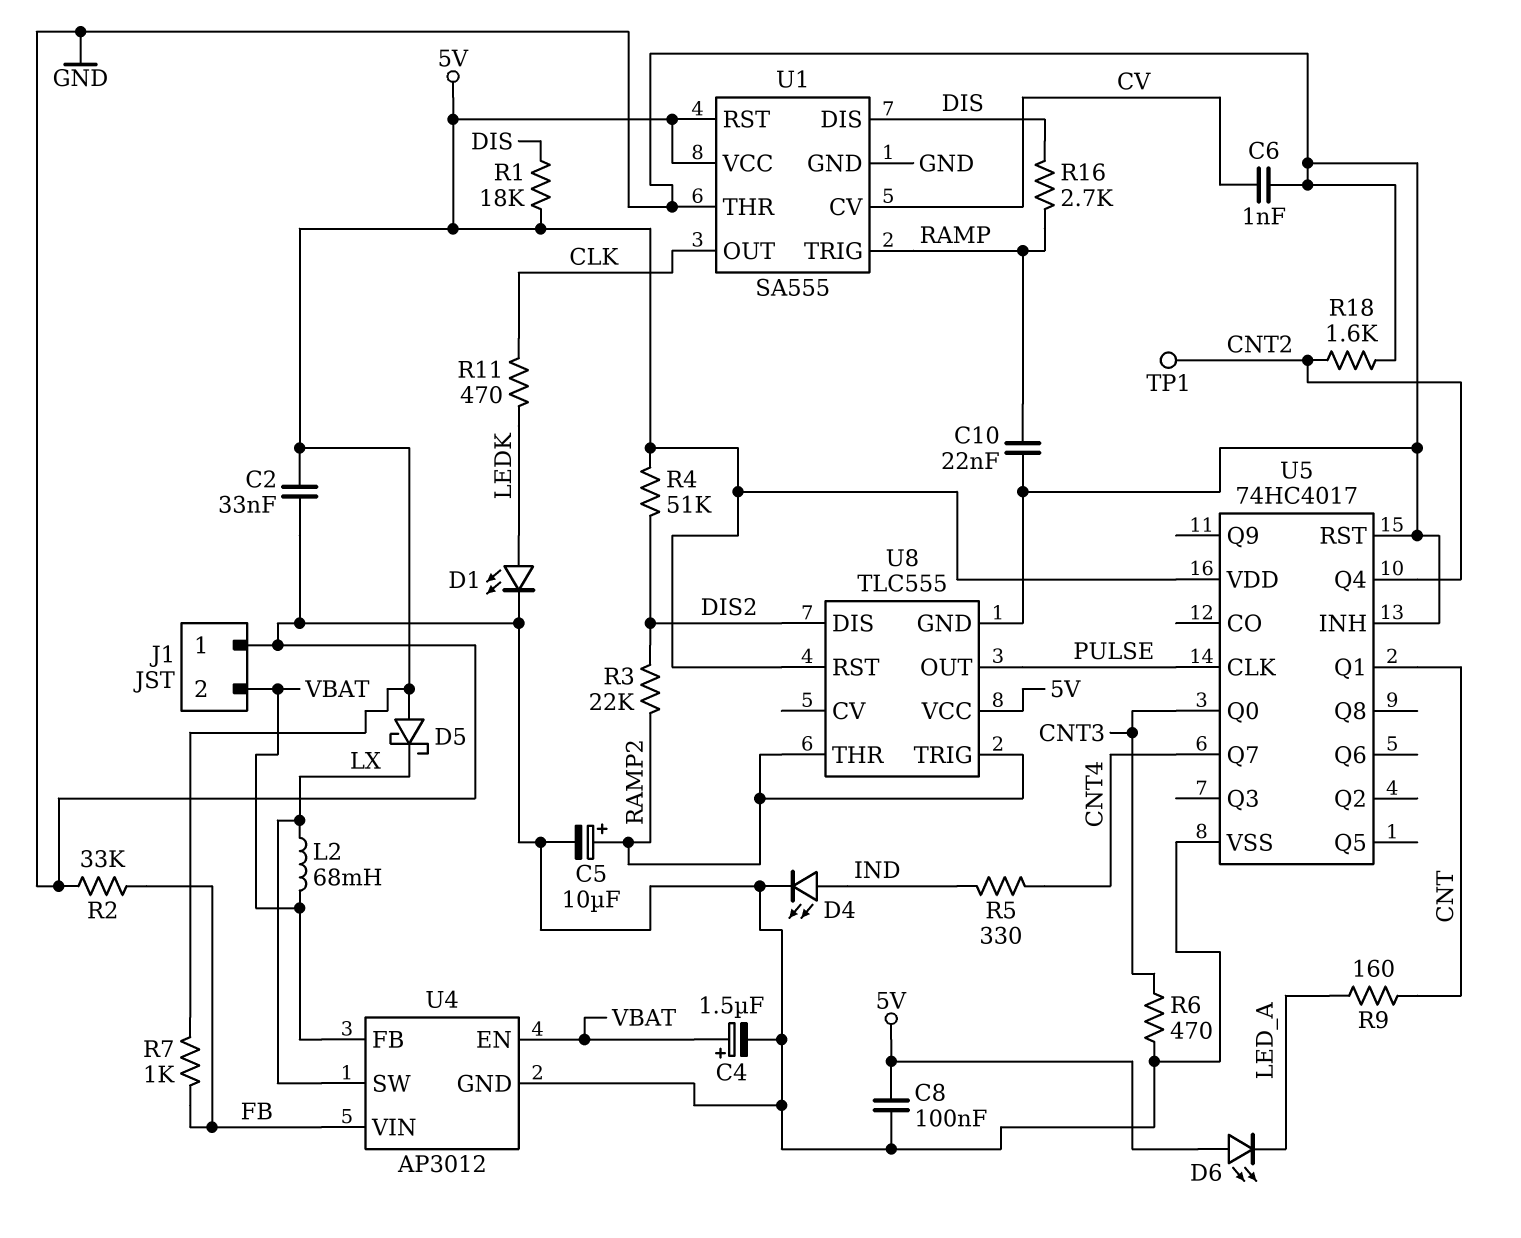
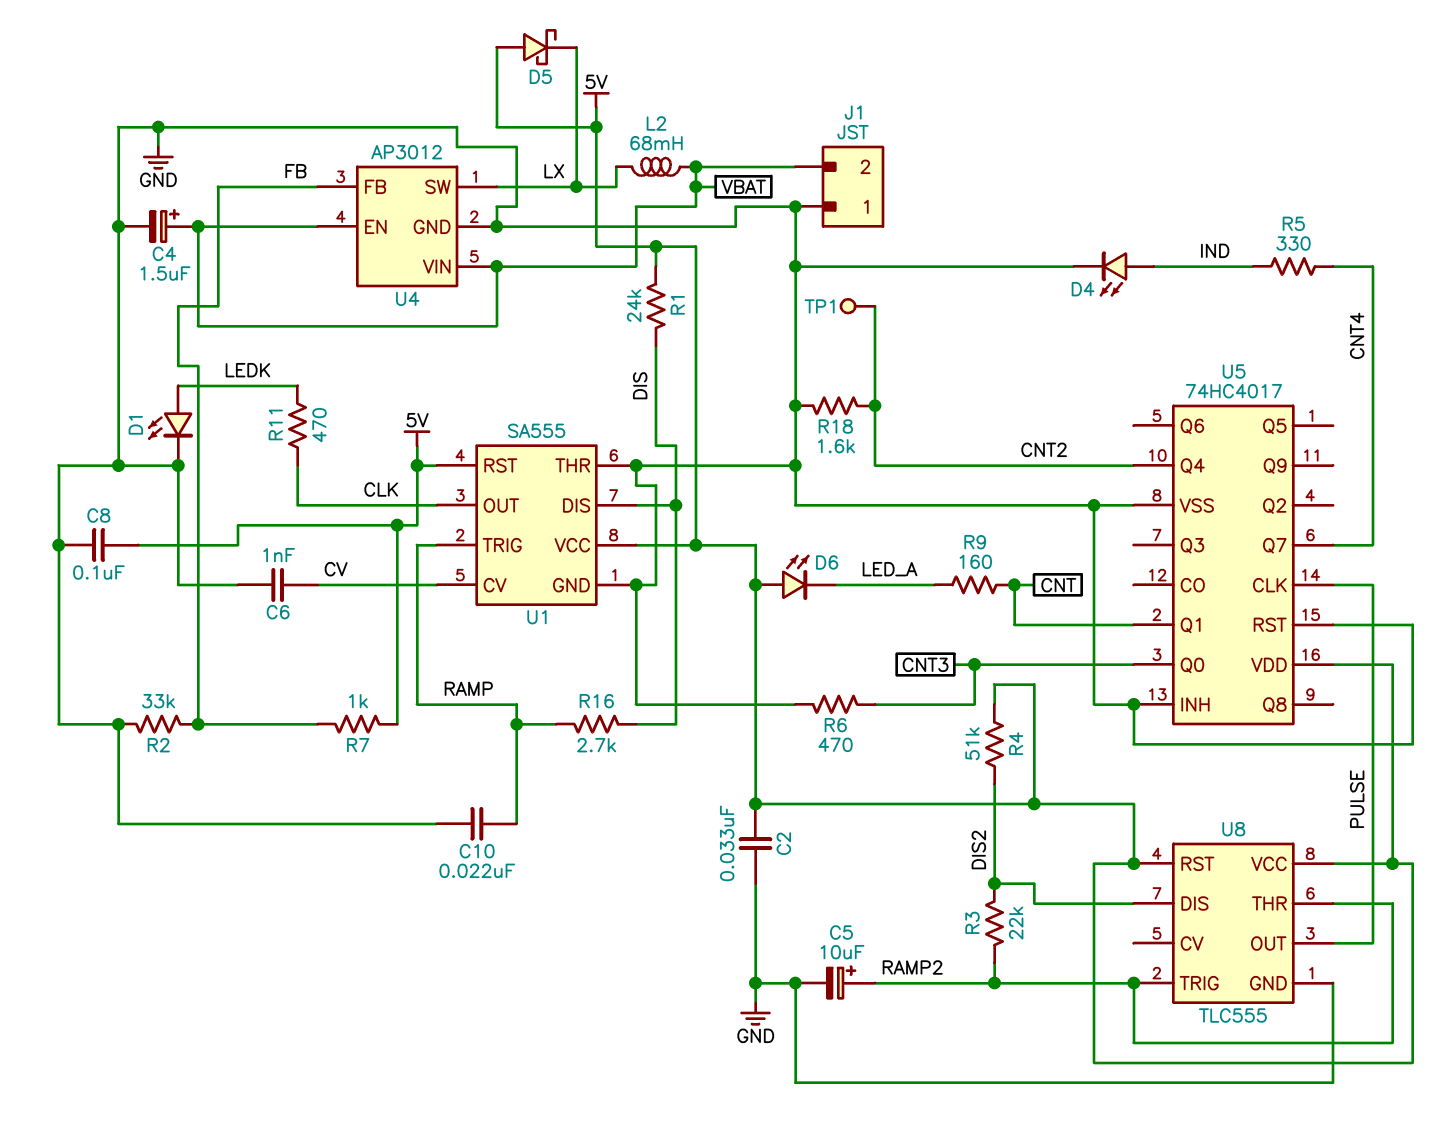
R1: 18k (5V, DIS) -> 24k (5V, DIS)
U4 pin FB: VBAT -> FB
U4 pin VIN: FB -> VBAT

